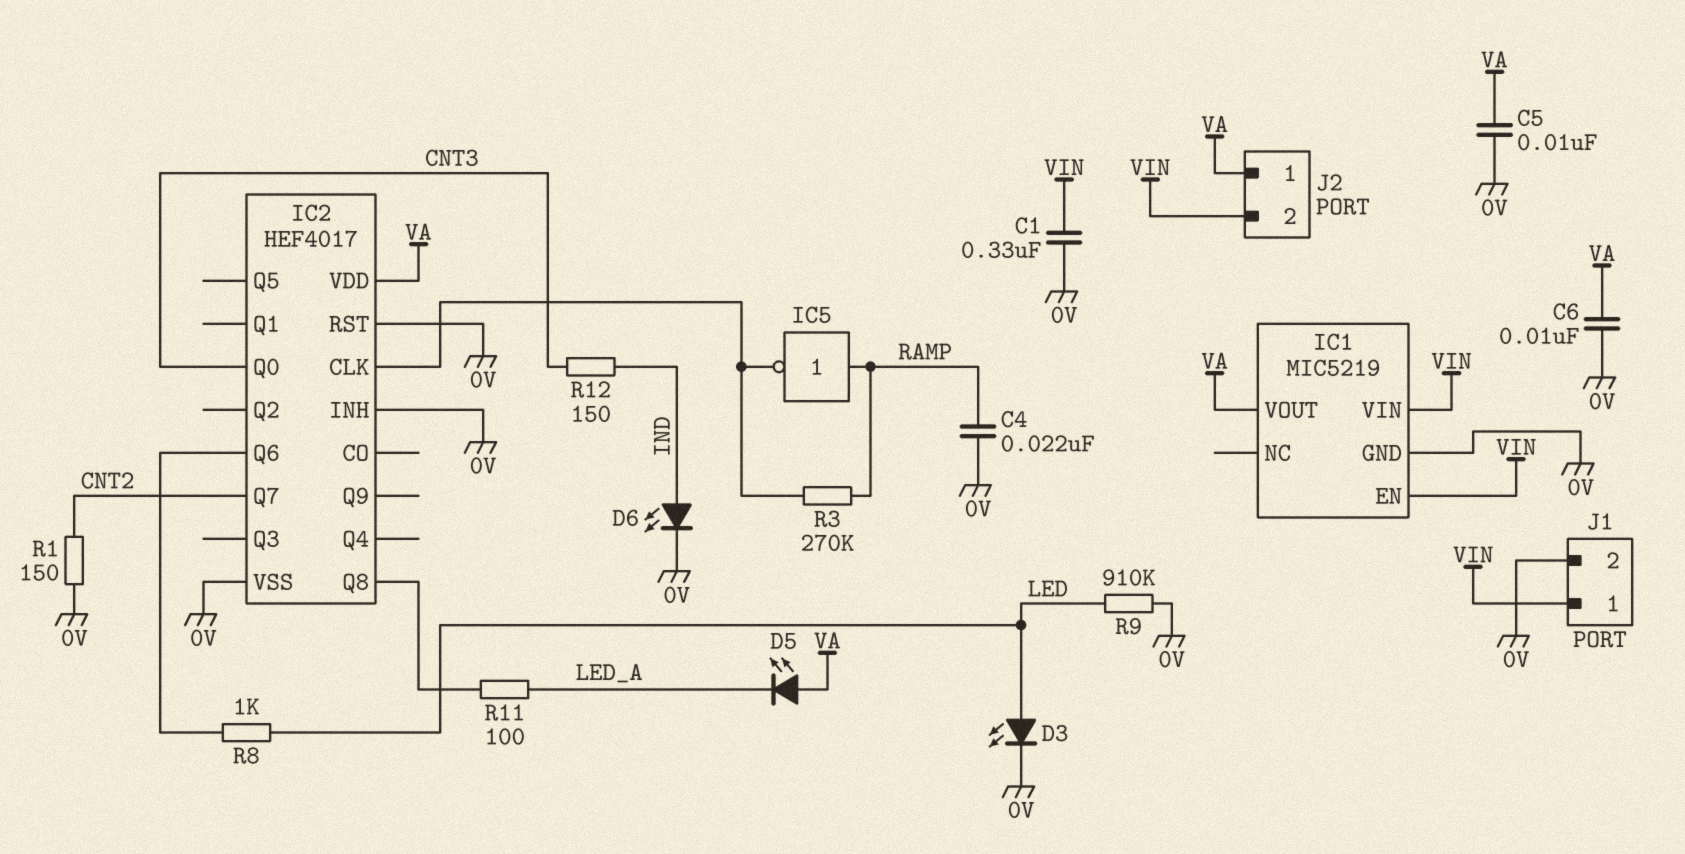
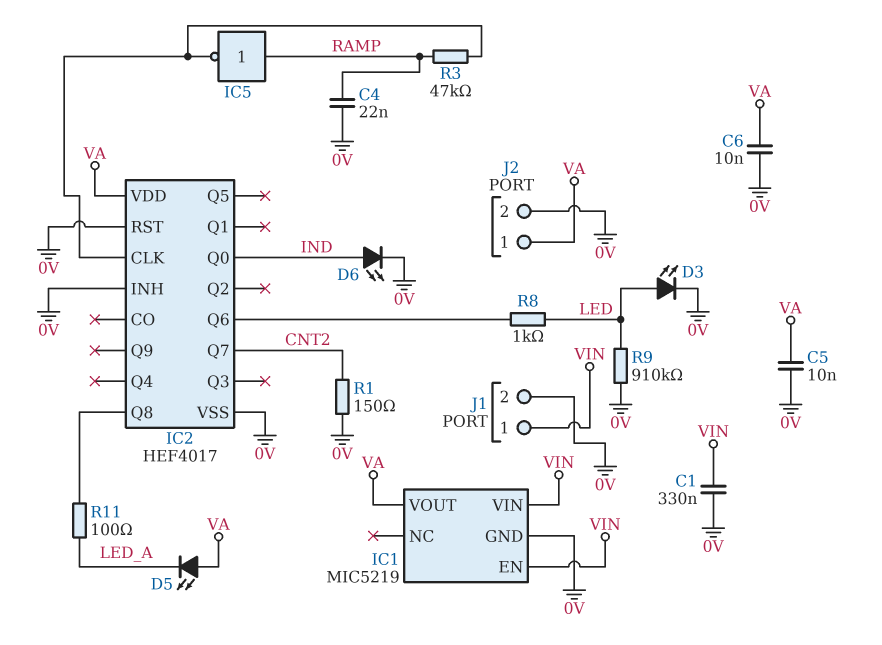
IC2 pin Q0: CNT3 -> IND
J2 pin 2: VIN -> 0V
R3: 270k (IC2/CLK, RAMP) -> 47k (IC2/CLK, RAMP)
R12: 150 (CNT3, IND) -> none

